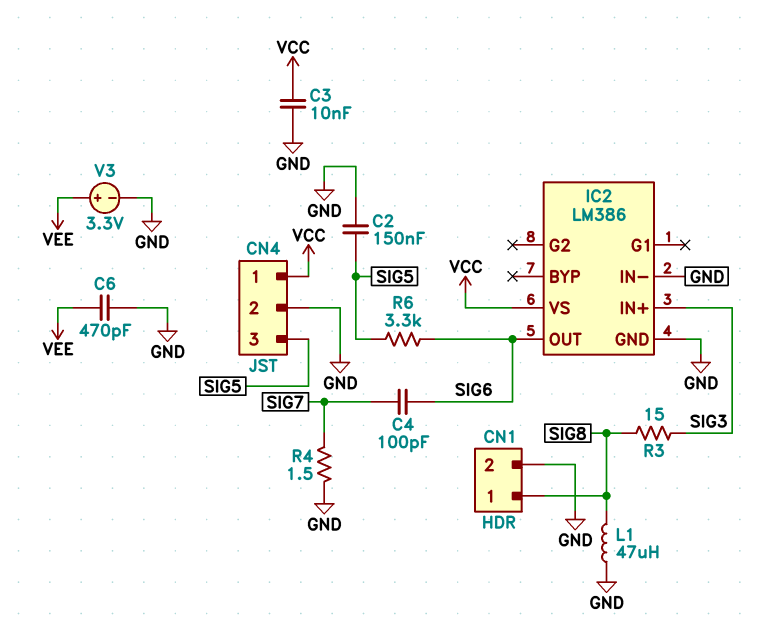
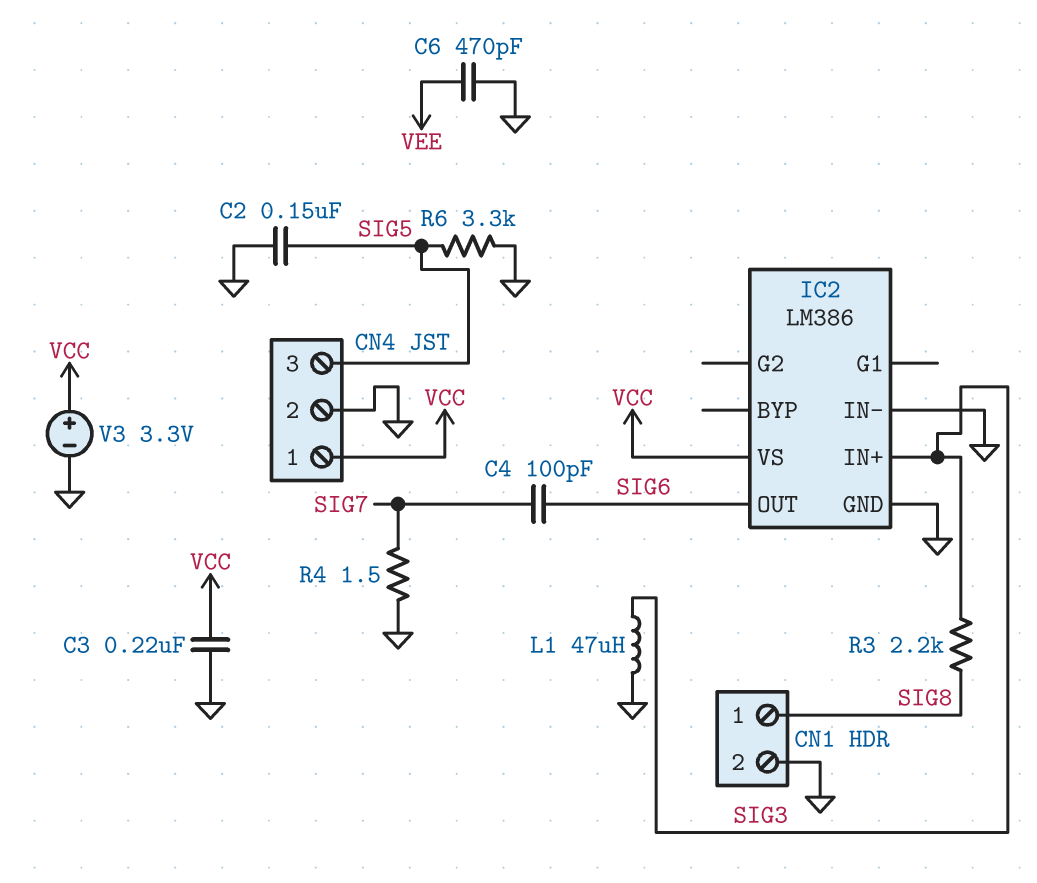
C3: 10nF (GND, VCC) -> 220nF (GND, VCC)
L1: 47uH (GND, SIG8) -> 47uH (GND, SIG3)
R3: 15 (SIG3, SIG8) -> 2.2k (SIG3, SIG8)
R6: 3.3k (SIG5, SIG6) -> 3.3k (GND, SIG5)
V3: 3.3V (plus VEE, minus GND) -> 3.3V (plus VCC, minus GND)

